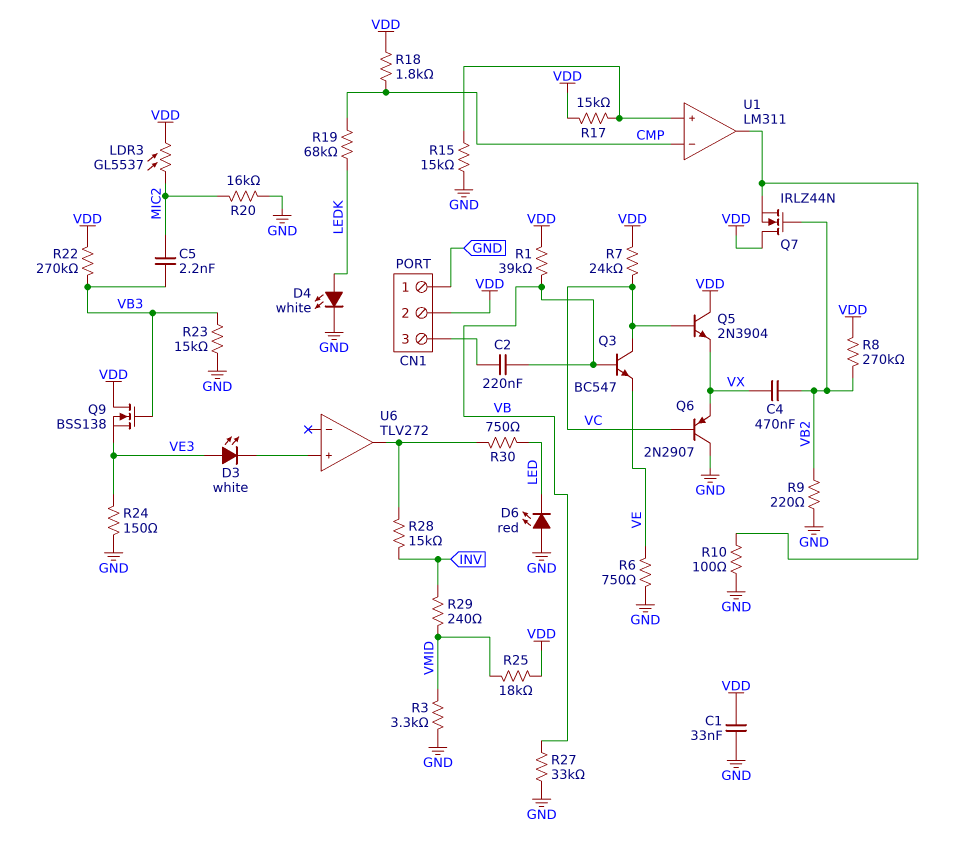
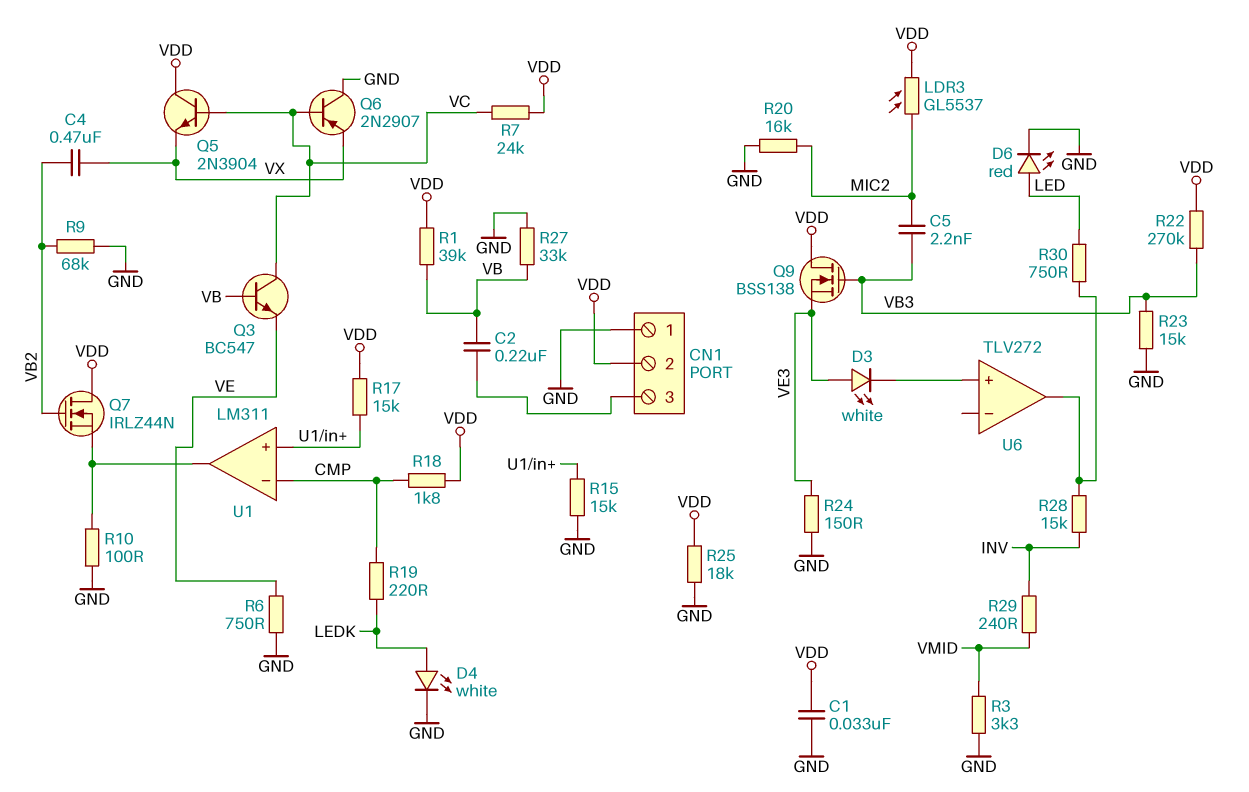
D6: LED red (A GND, K LED) -> LED red (A LED, K GND)
R8: 270k (VB2, VDD) -> none
R9: 220 (GND, VB2) -> 68k (GND, VB2)
R19: 68k (CMP, LEDK) -> 220 (CMP, LEDK)
R25: 18k (VDD, VMID) -> 18k (GND, VDD)

